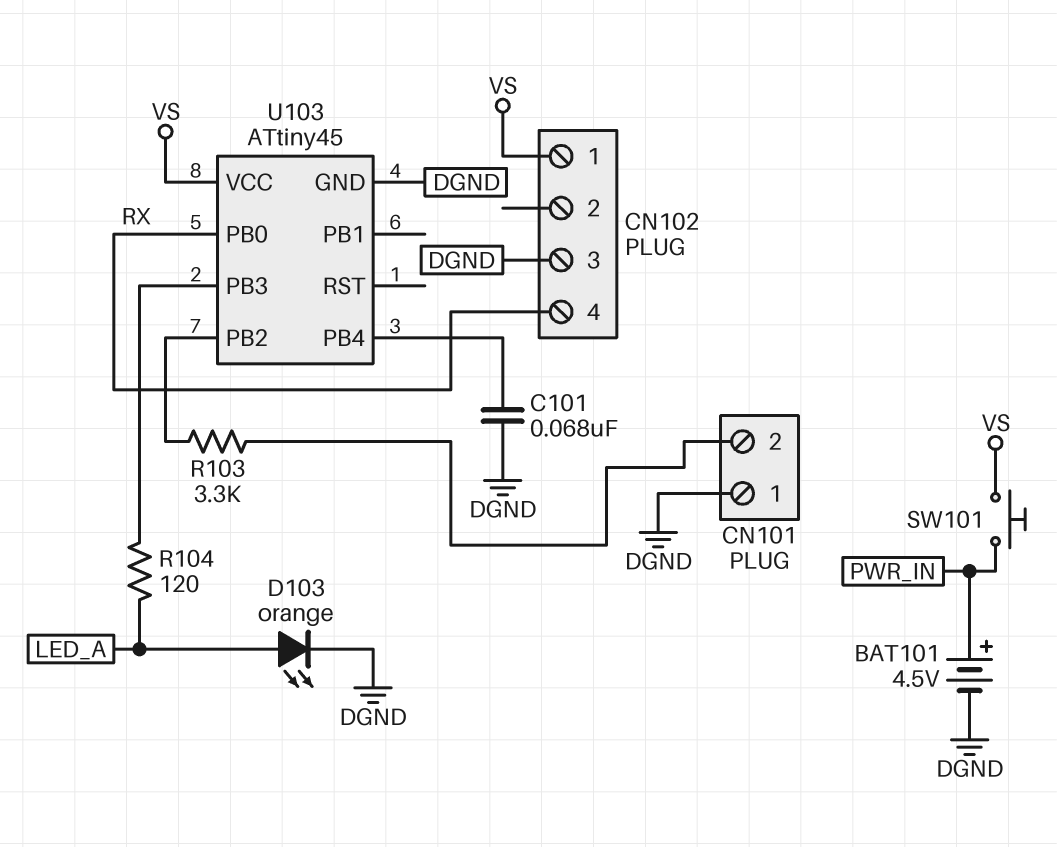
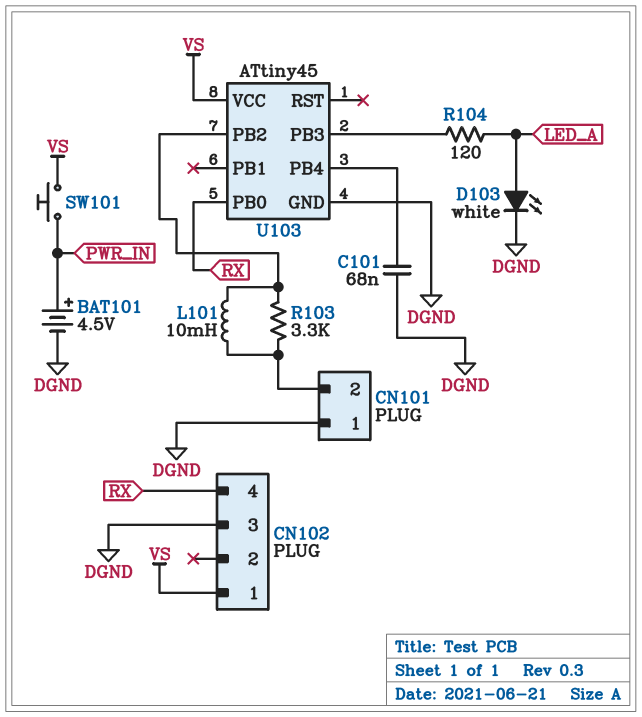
D103: LED orange (A LED_A, K DGND) -> LED white (A LED_A, K DGND)
L101: none -> 10mH (CN101/2, U103/PB2)

